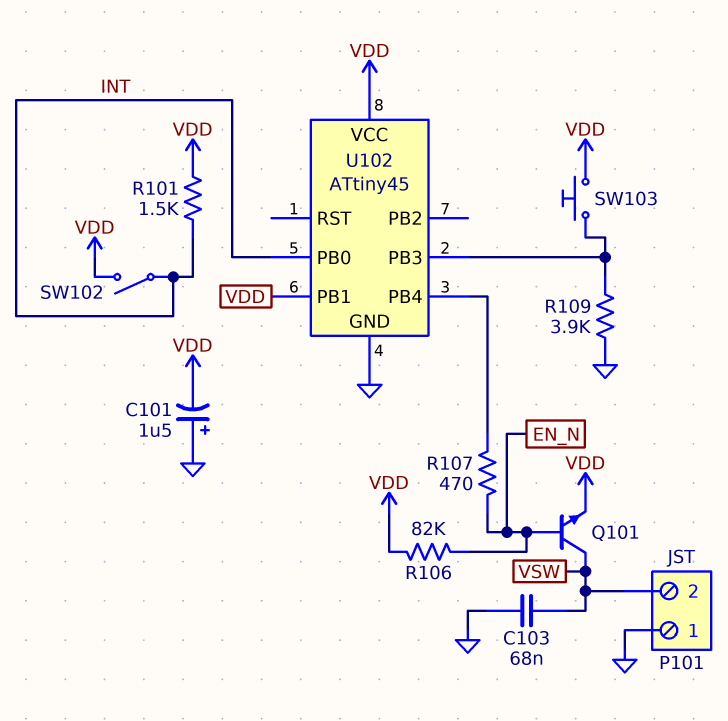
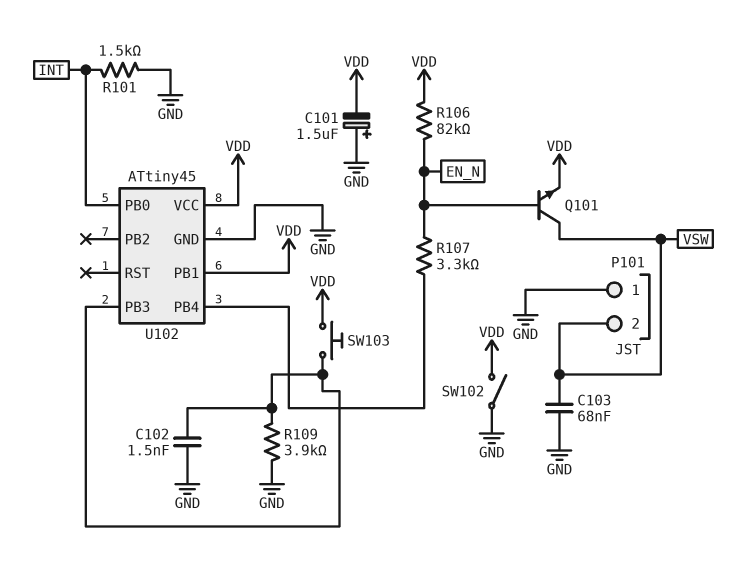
C102: none -> 1.5nF (GND, U102/PB3)
R101: 1.5k (INT, VDD) -> 1.5k (GND, INT)
R107: 470 (EN_N, U102/PB4) -> 3.3k (EN_N, U102/PB4)
SW102: switch (INT, VDD) -> switch (GND, VDD)

